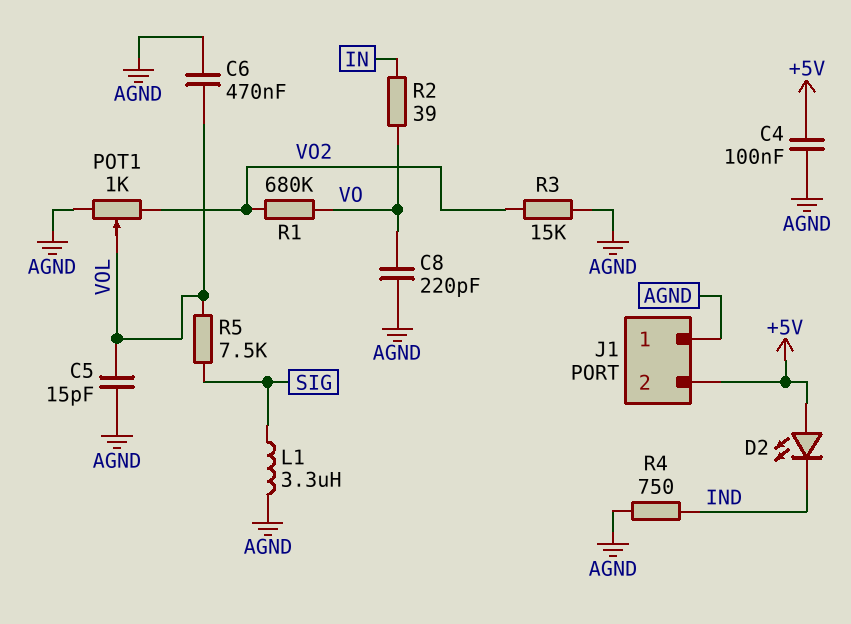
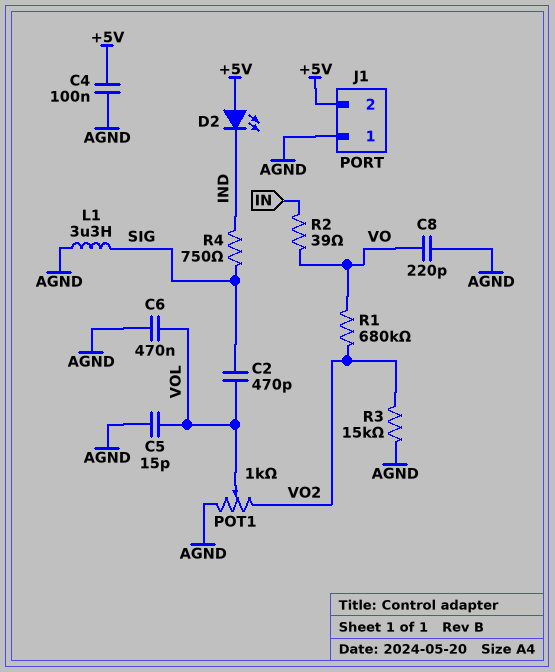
C2: none -> 470pF (SIG, VOL)
R4: 750 (AGND, IND) -> 750 (IND, SIG)
R5: 7.5k (SIG, VOL) -> none

